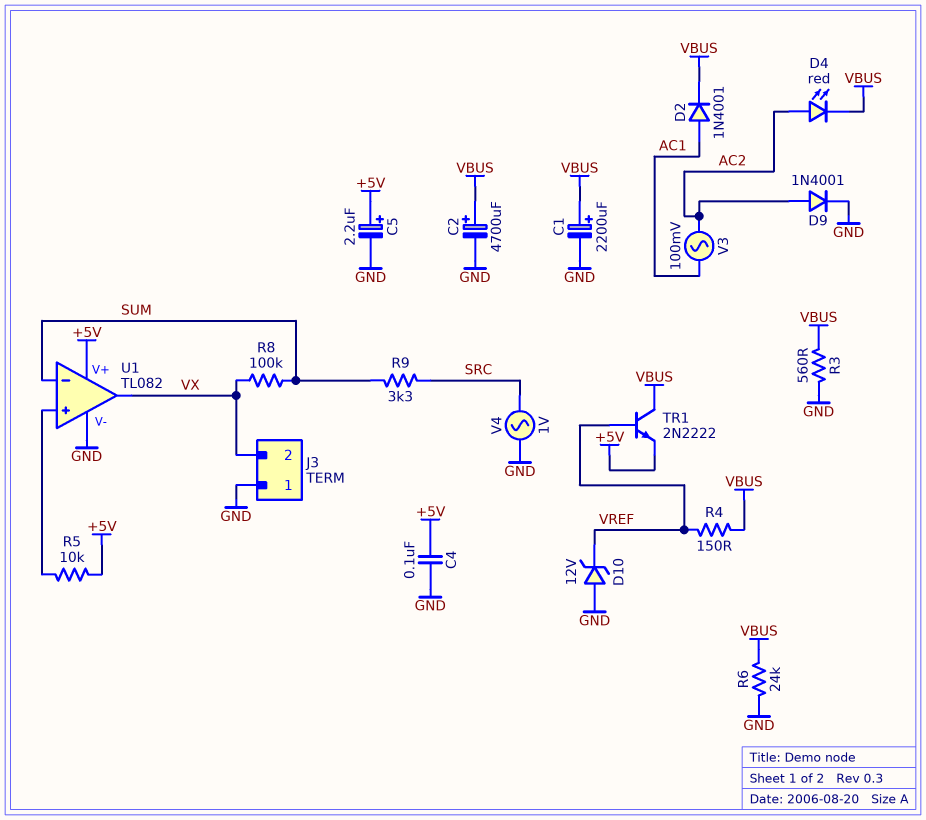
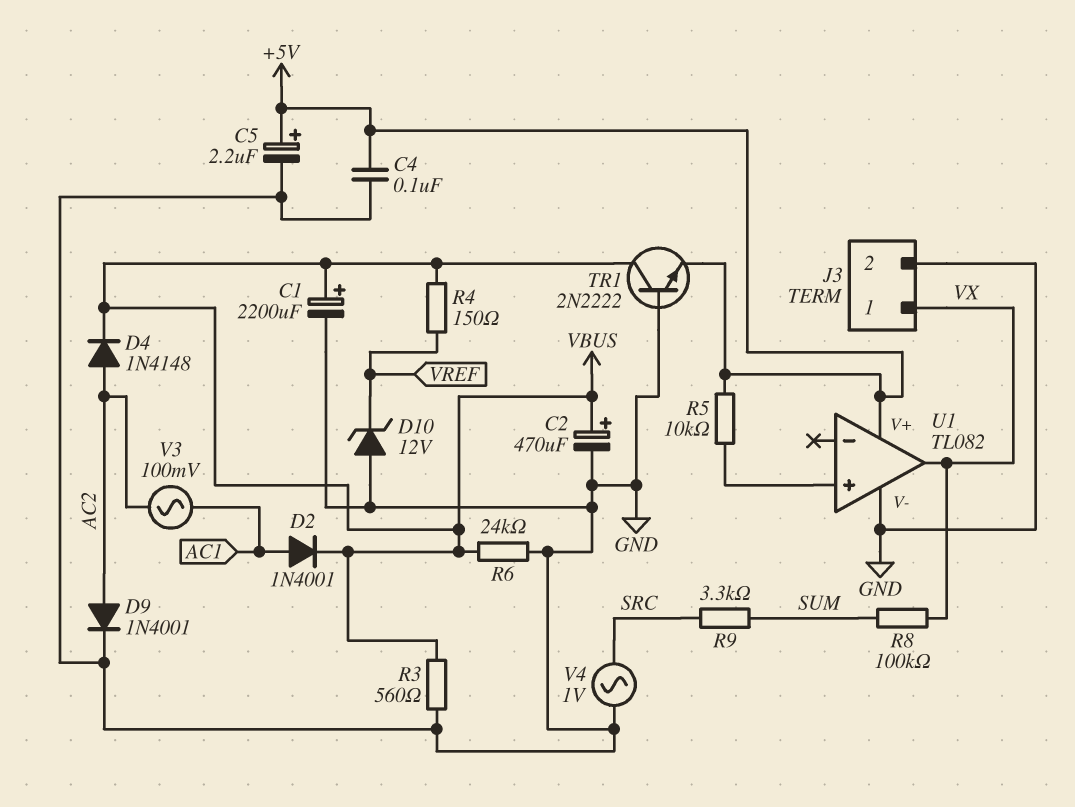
C2: 4700uF (plus VBUS, minus GND) -> 470uF (plus VBUS, minus GND)
D4: LED red (A AC2, K VBUS) -> diode 1N4148 (A AC2, K VBUS)
J3 pin 1: GND -> VX
J3 pin 2: VX -> GND
TR1: NPN 2N2222 (B VREF, C VBUS, E +5V) -> NPN 2N2222 (B GND, C VBUS, E +5V)
U1 pin in-: SUM -> none

